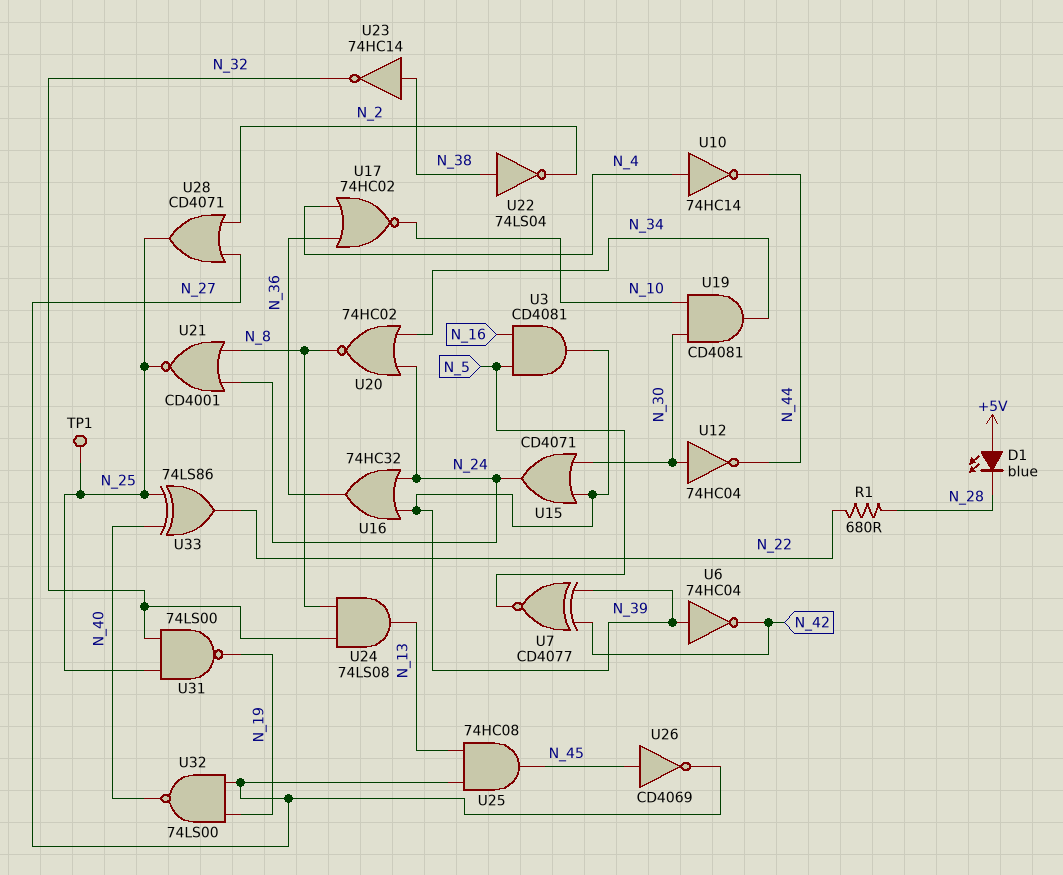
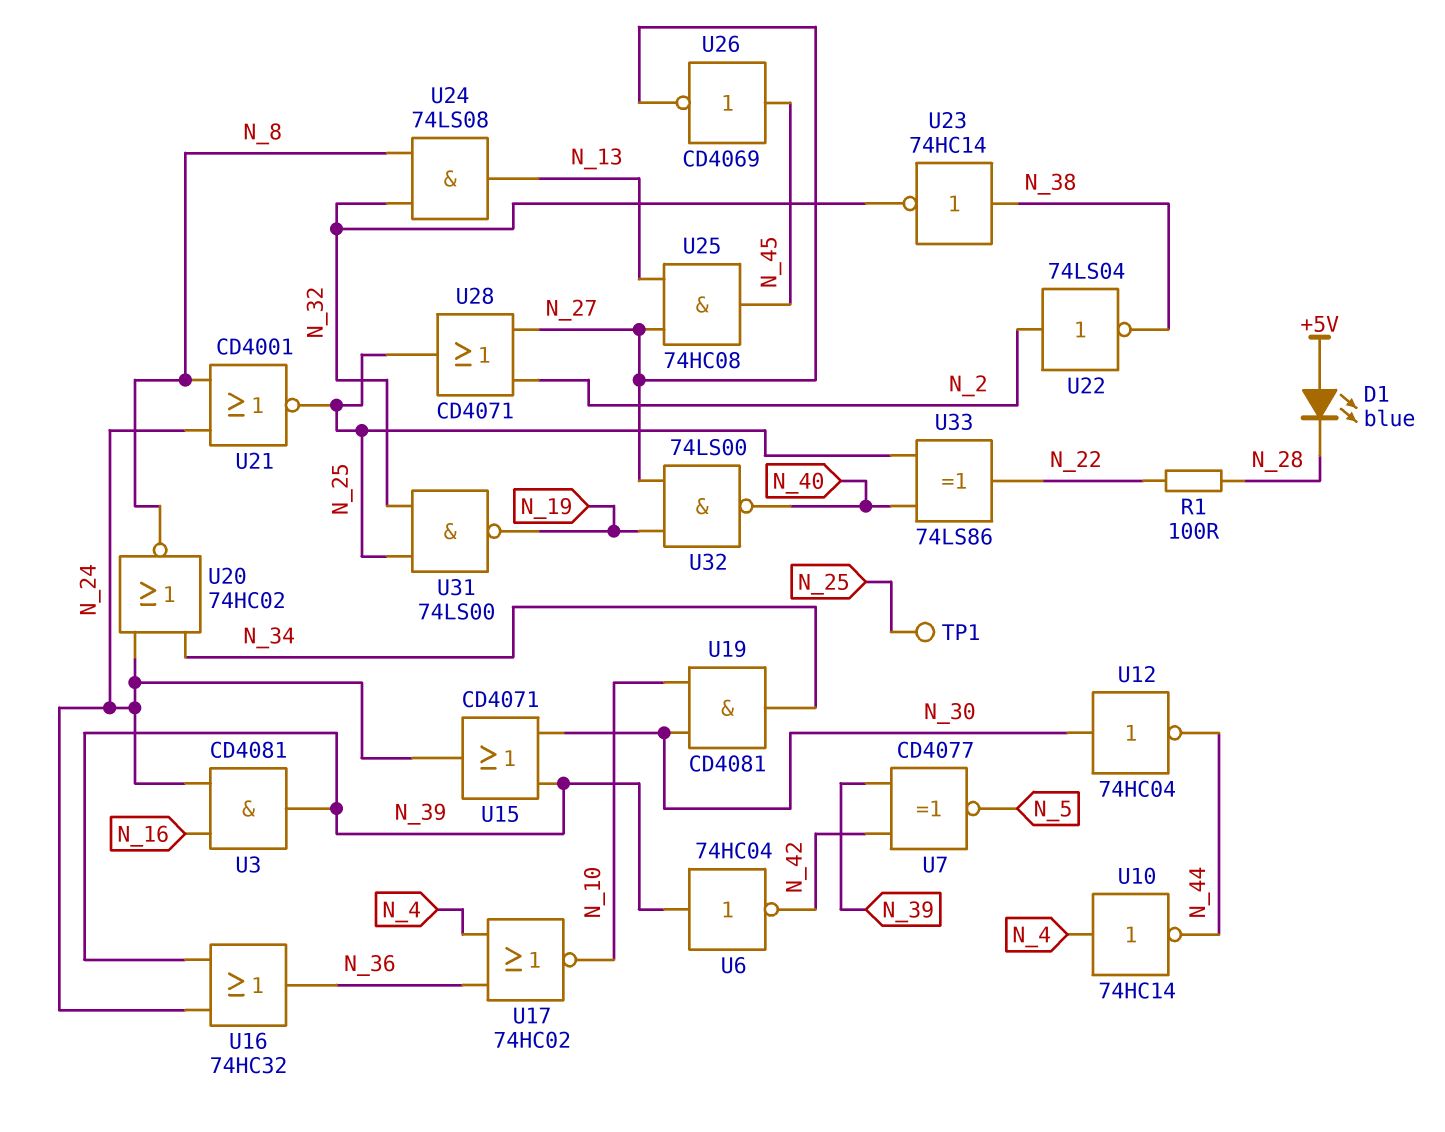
R1: 680 (N_22, N_28) -> 100 (N_22, N_28)
U3: AND CD4081 (in N_5, in N_16, out N_39) -> AND CD4081 (in N_16, in N_24, out N_39)
U22: NOT 74LS04 (in N_38, out N_2) -> NOT 74LS04 (in N_2, out N_38)

